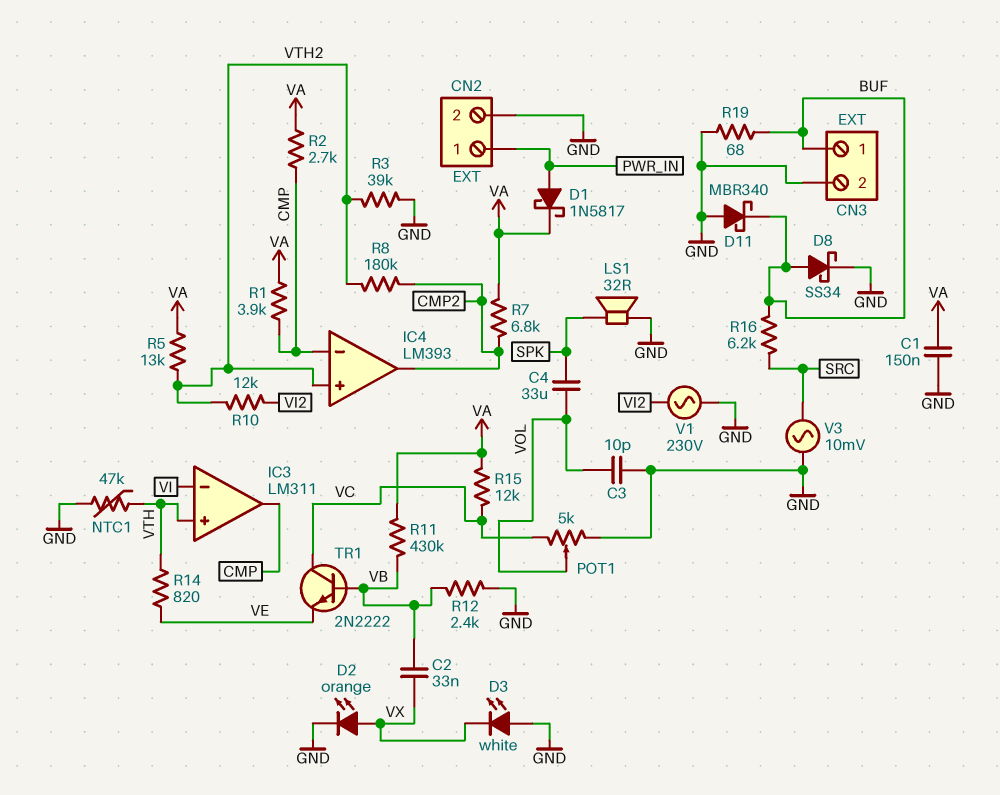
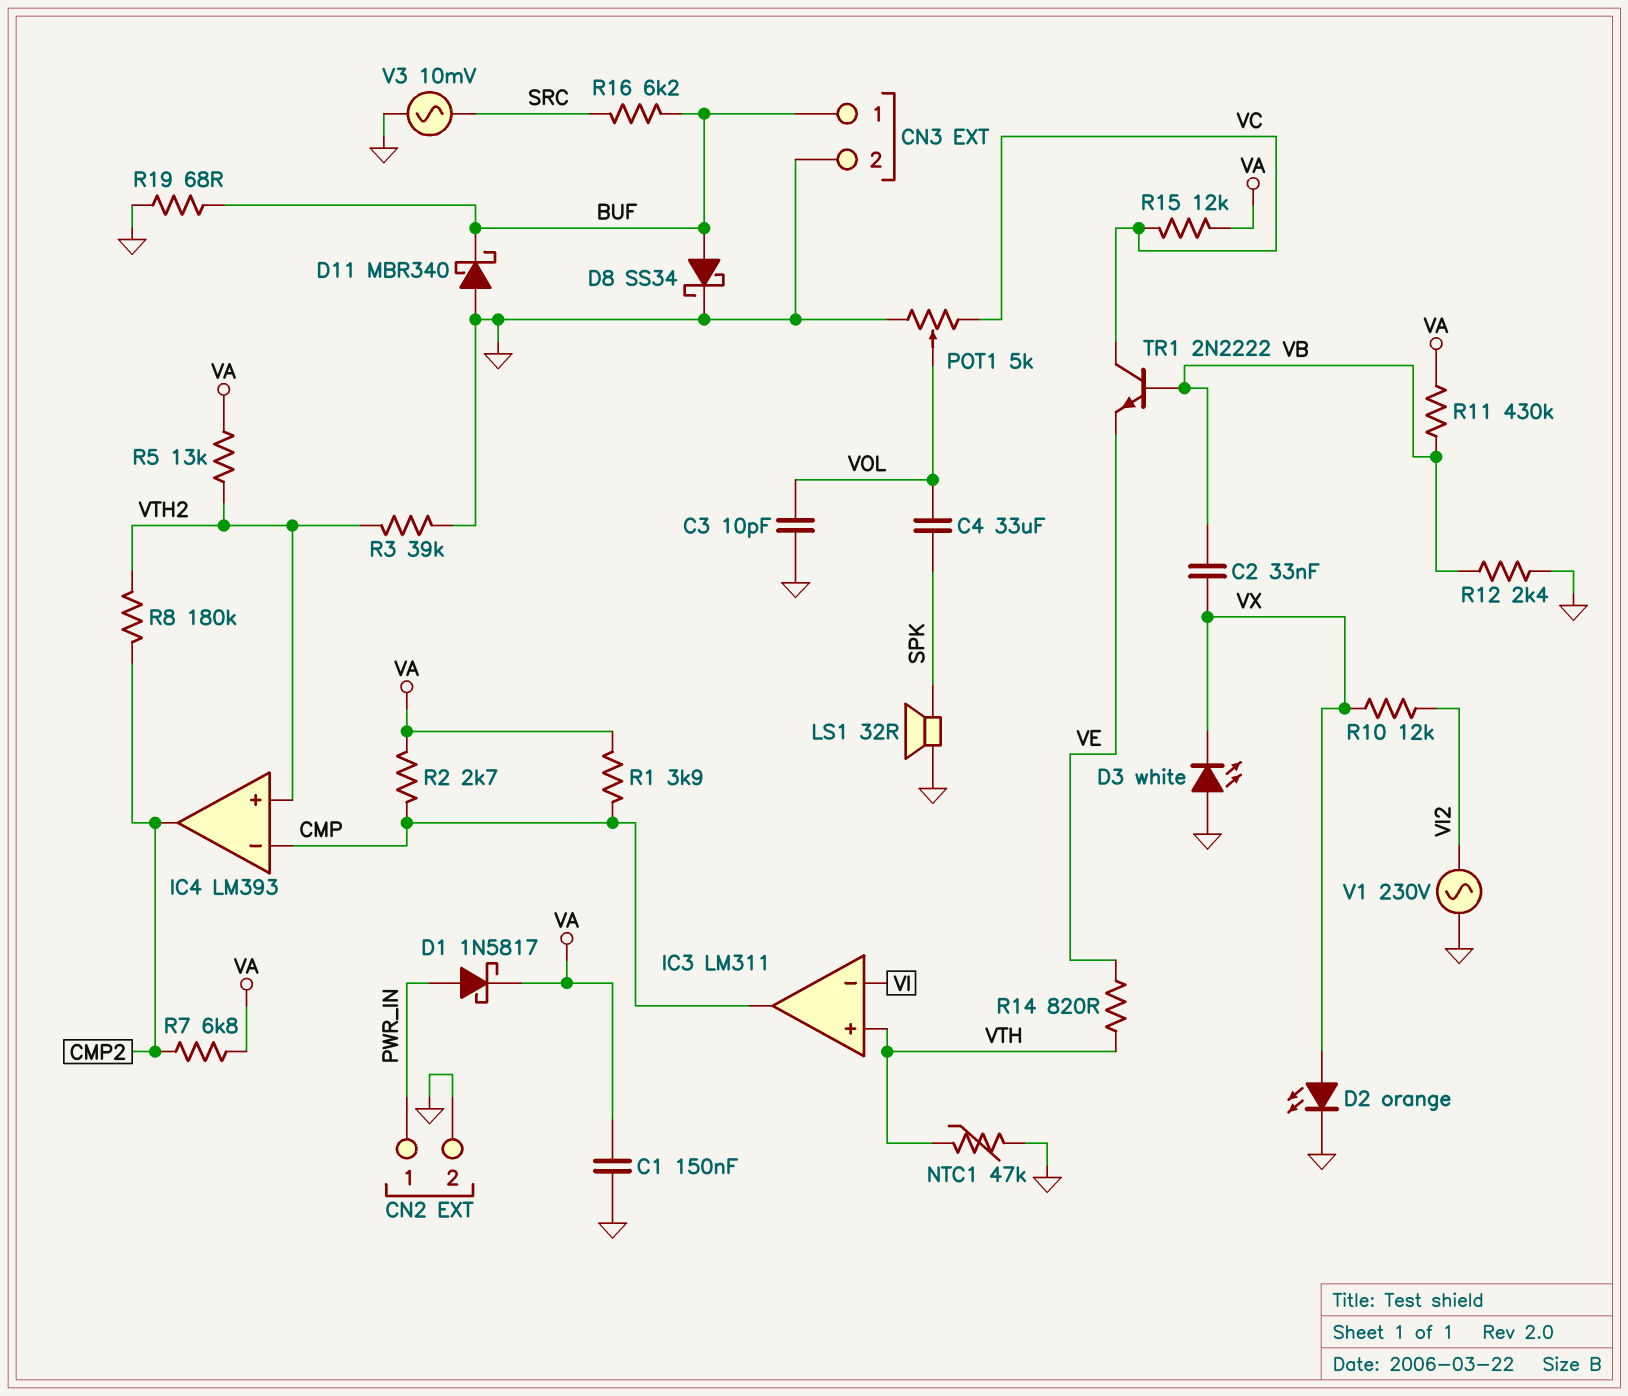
R10: 12k (VI2, VTH2) -> 12k (VI2, VX)

